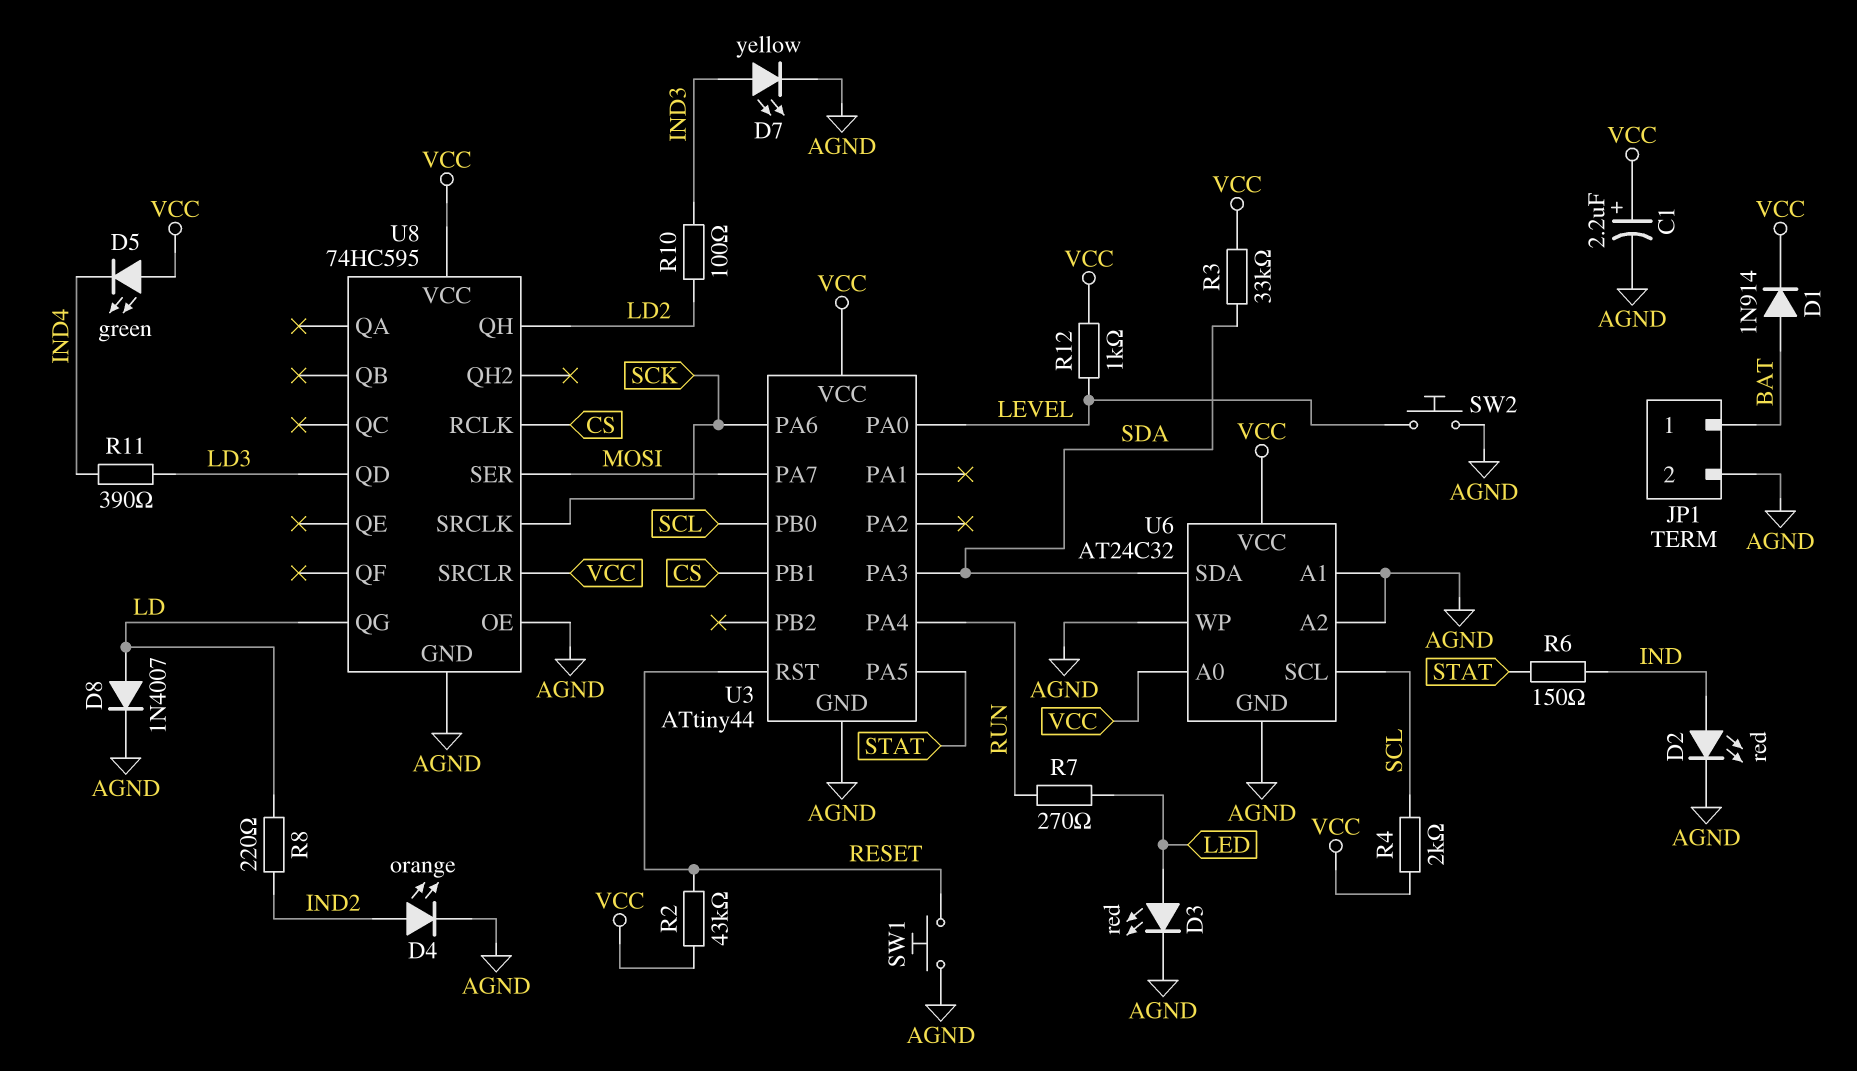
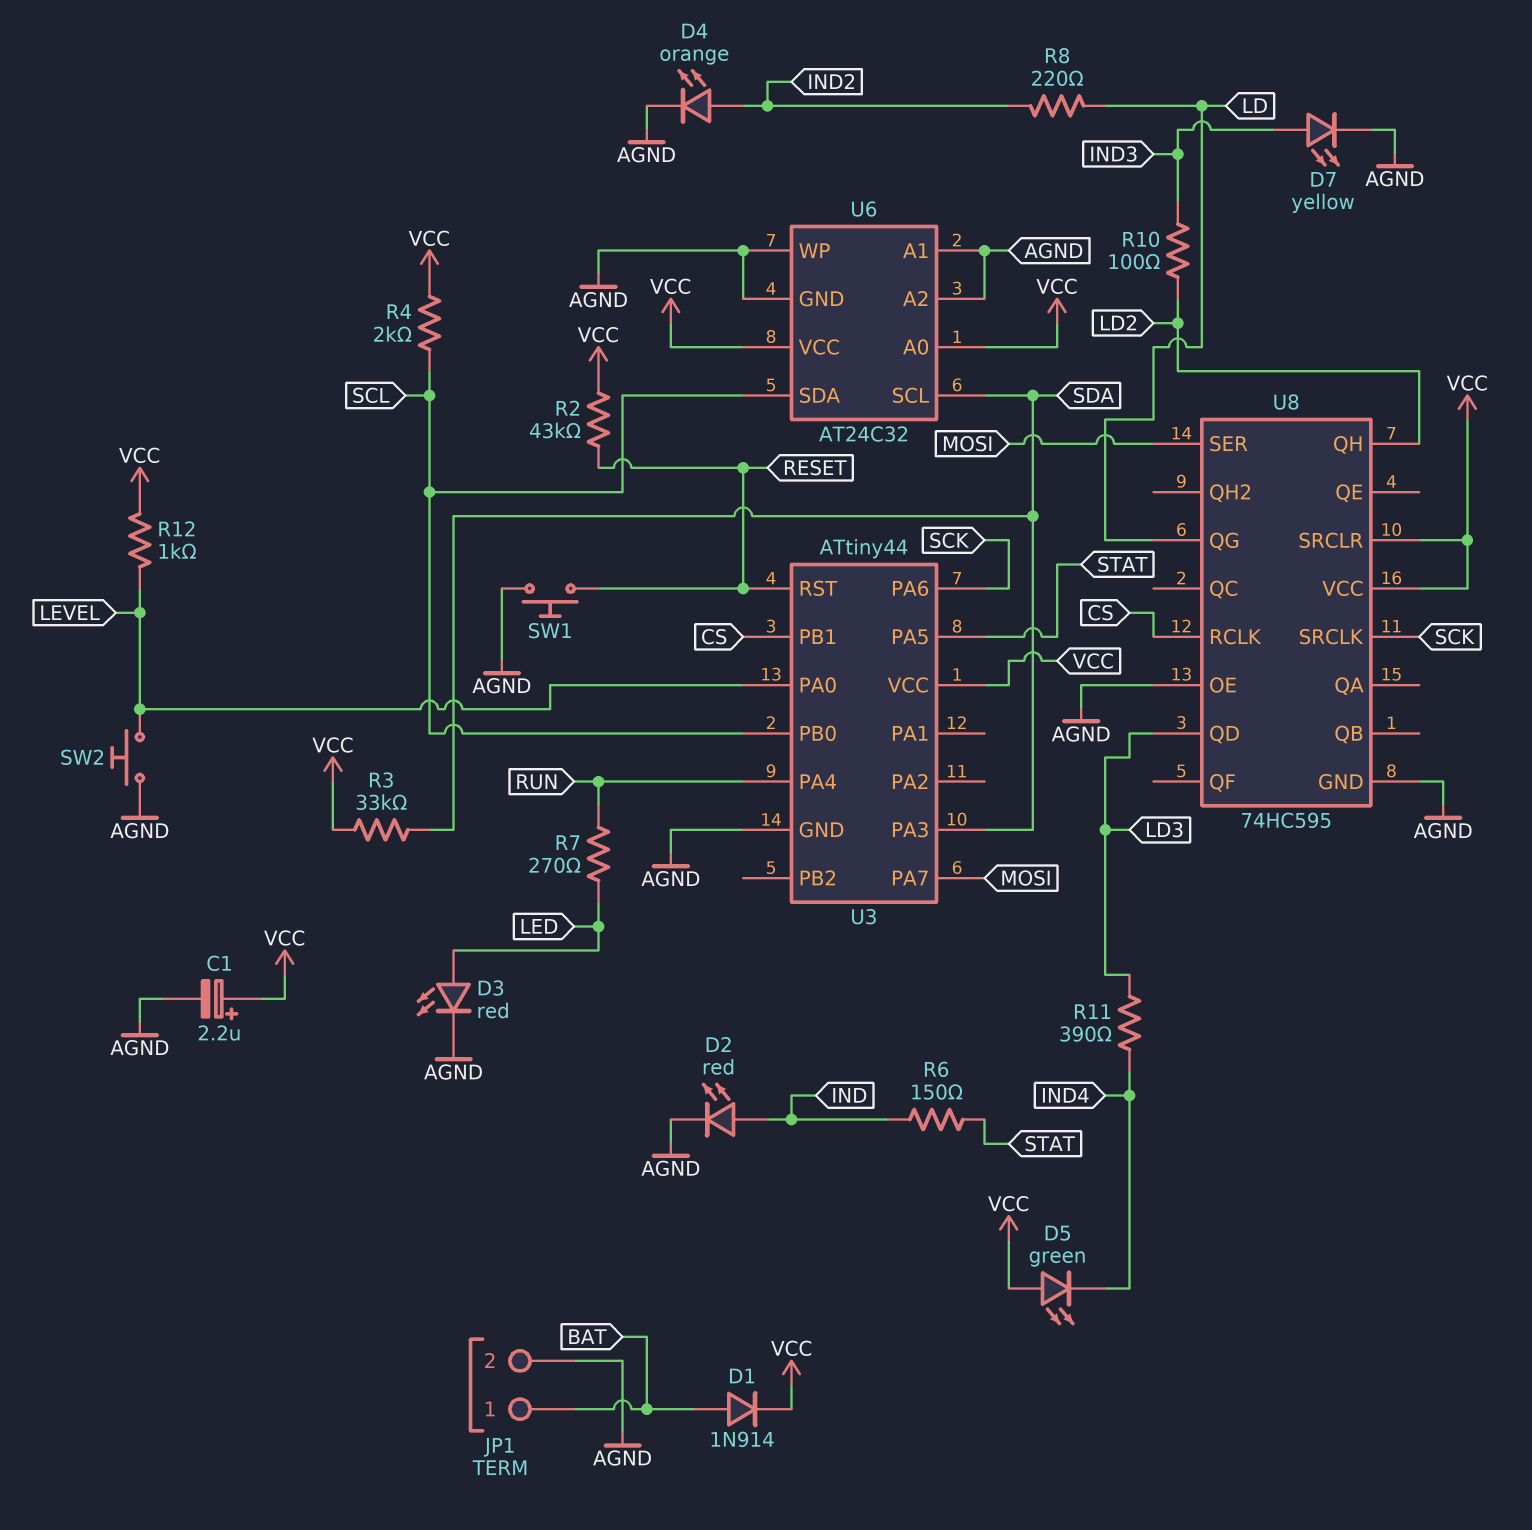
D8: diode 1N4007 (A LD, K AGND) -> none
U6 pin SCL: SCL -> SDA
U6 pin SDA: SDA -> SCL

